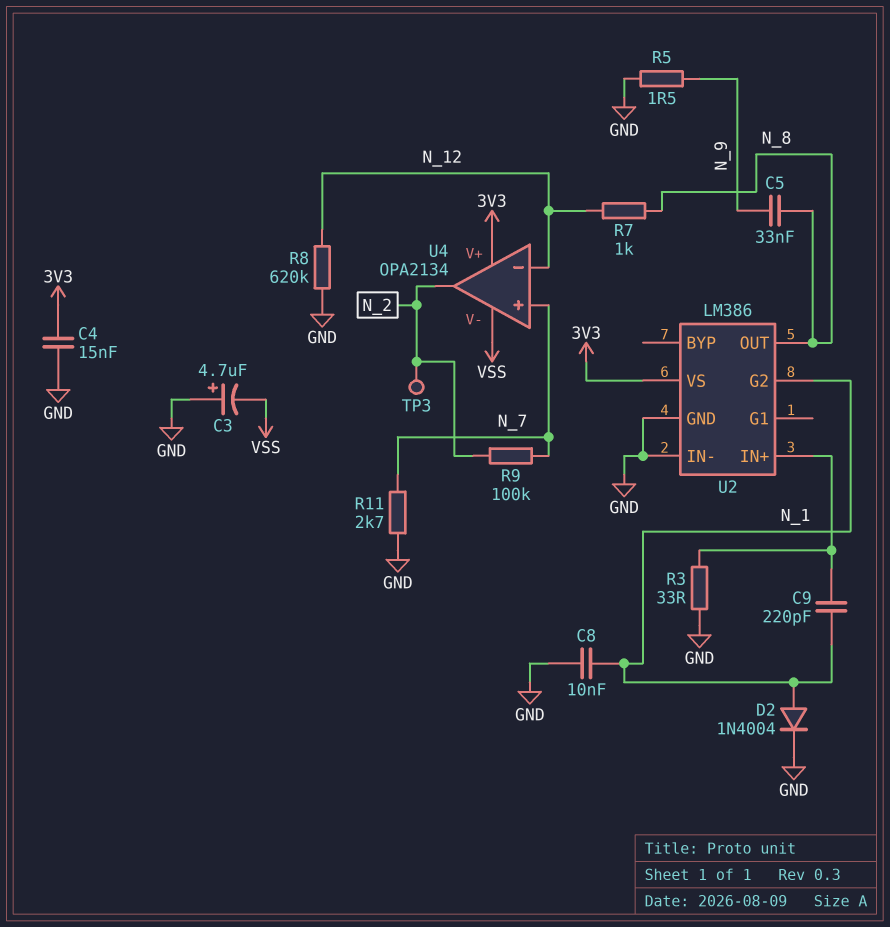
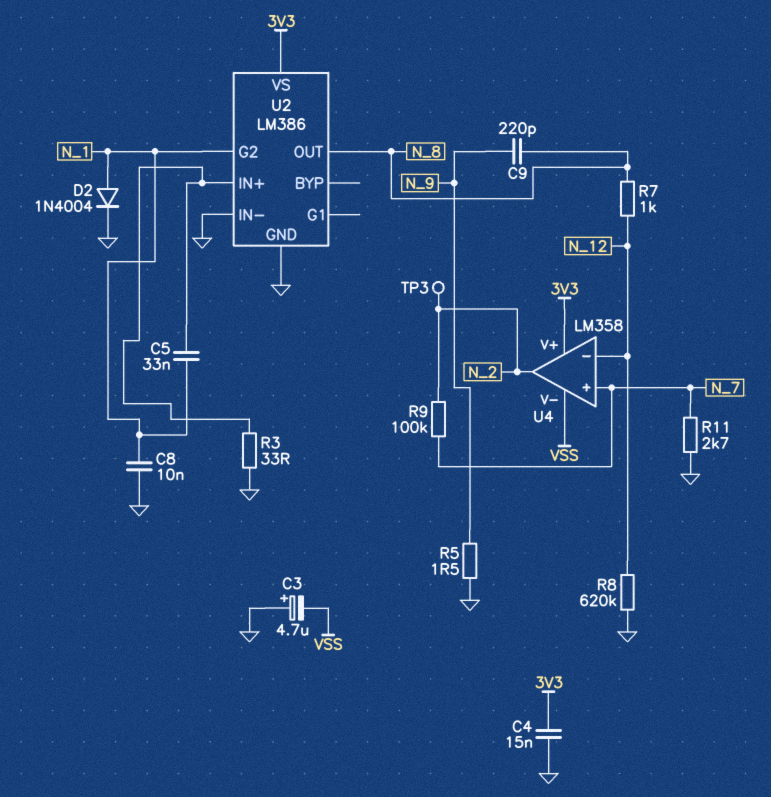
C5: 33nF (N_8, N_9) -> 33nF (N_1, U2/IN+)
C9: 220pF (N_1, U2/IN+) -> 220pF (N_8, N_9)
U4: OPA2134 -> LM358

